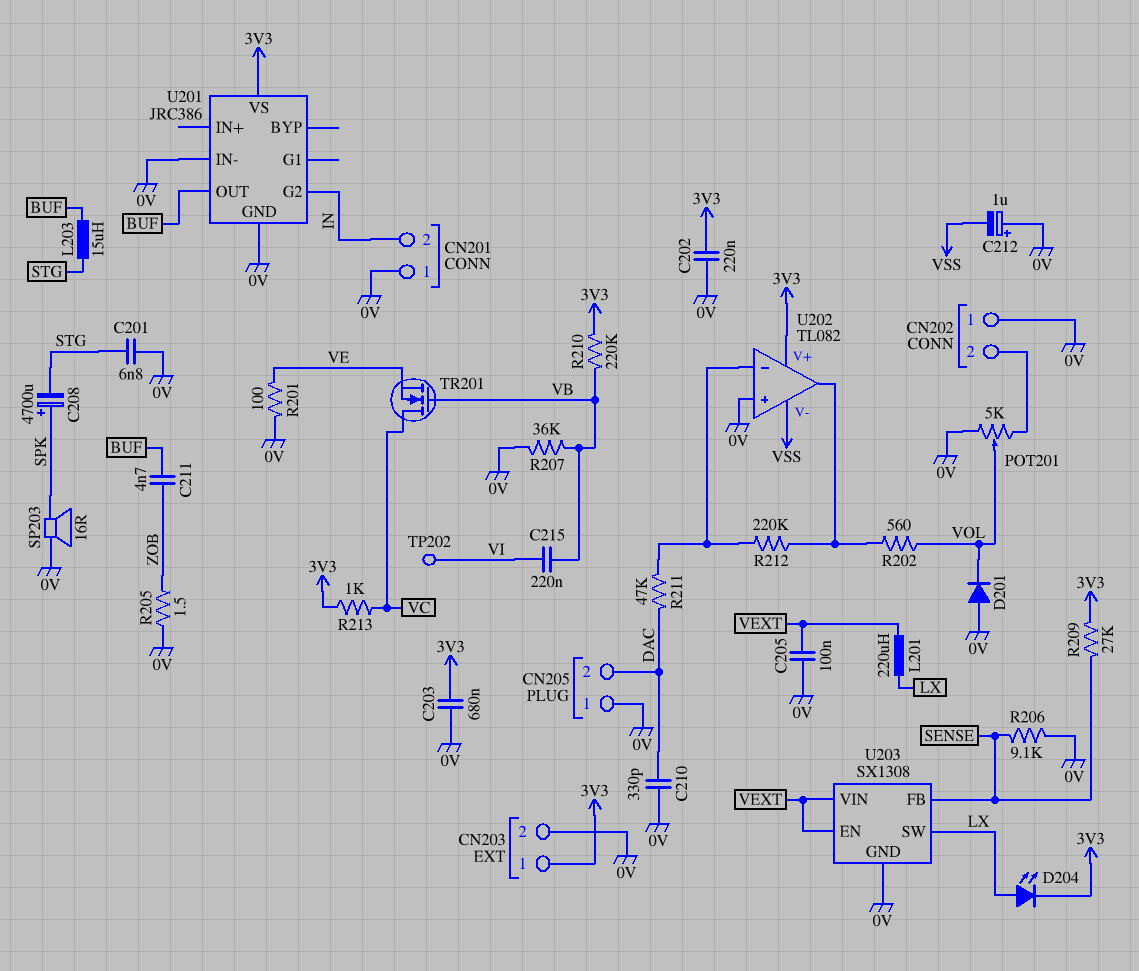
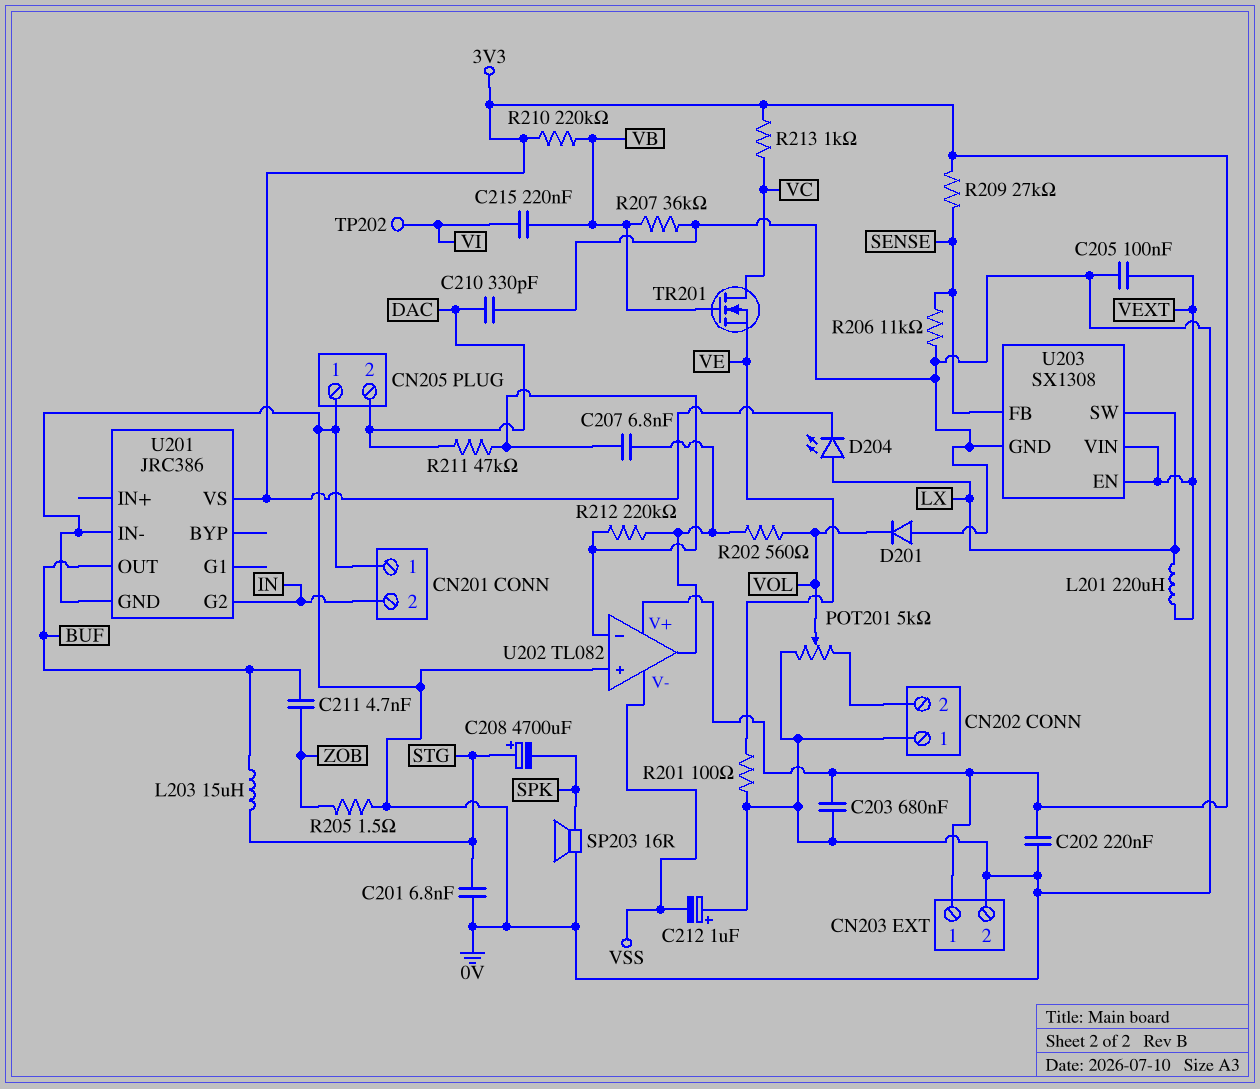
C207: none -> 6.8nF (U202/in-, U202/out)
C208: 4700uF (plus SPK, minus STG) -> 4700uF (plus STG, minus SPK)
R206: 9.1k (0V, SENSE) -> 11k (0V, SENSE)

